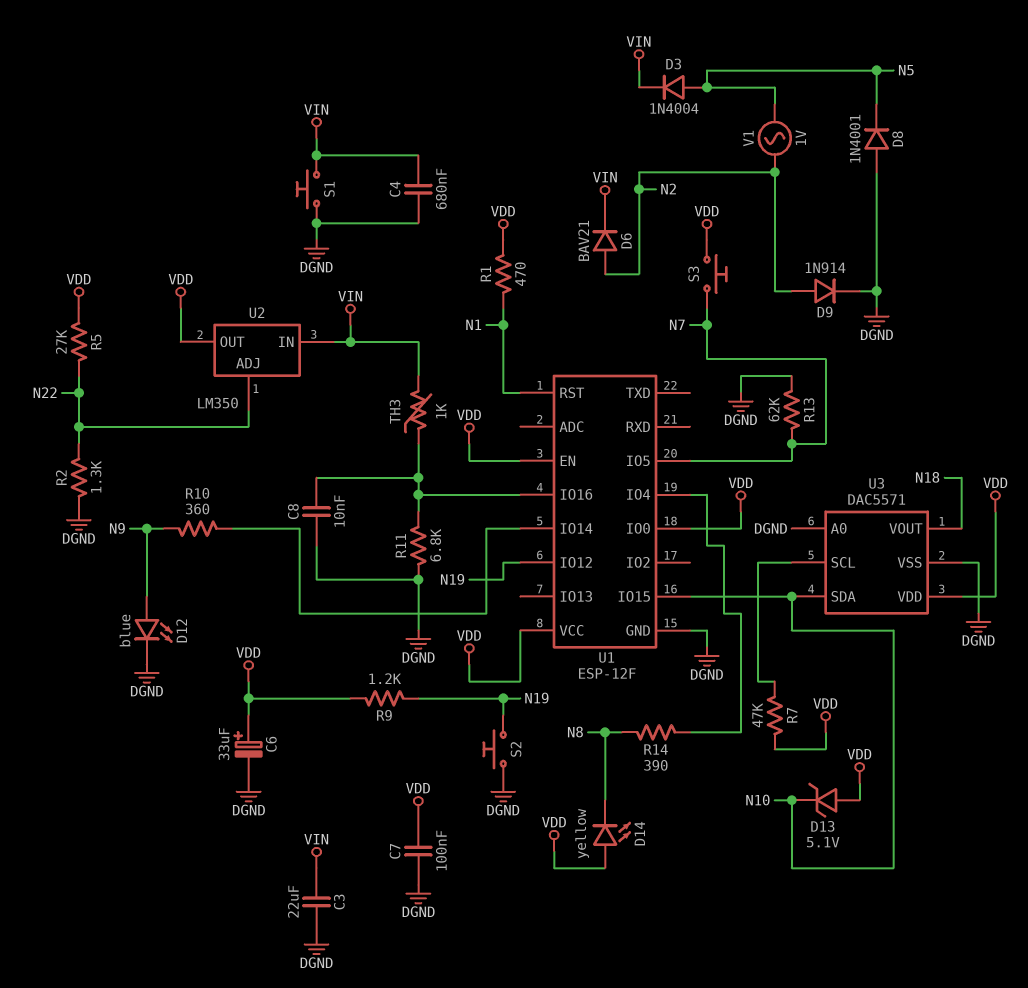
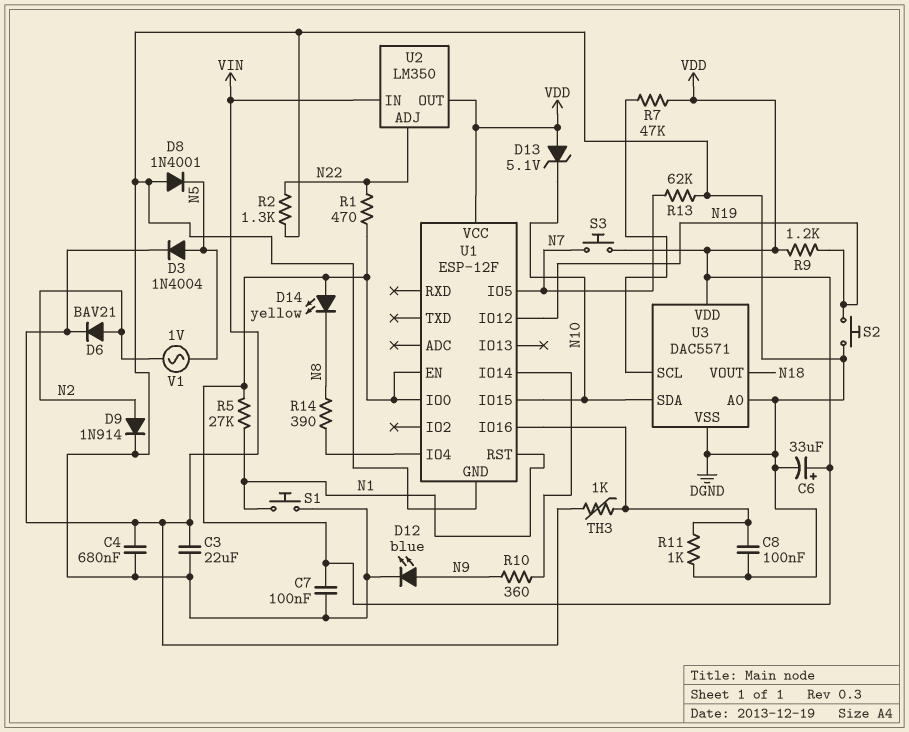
C8: 10nF (DGND, U1/IO16) -> 100nF (DGND, U1/IO16)
R1: 470 (N1, VDD) -> 470 (N22, VDD)
R5: 27k (N22, VDD) -> 27k (N1, VDD)
R11: 6.8k (DGND, U1/IO16) -> 1k (DGND, U1/IO16)
S1: button (DGND, VIN) -> button (DGND, N1)

